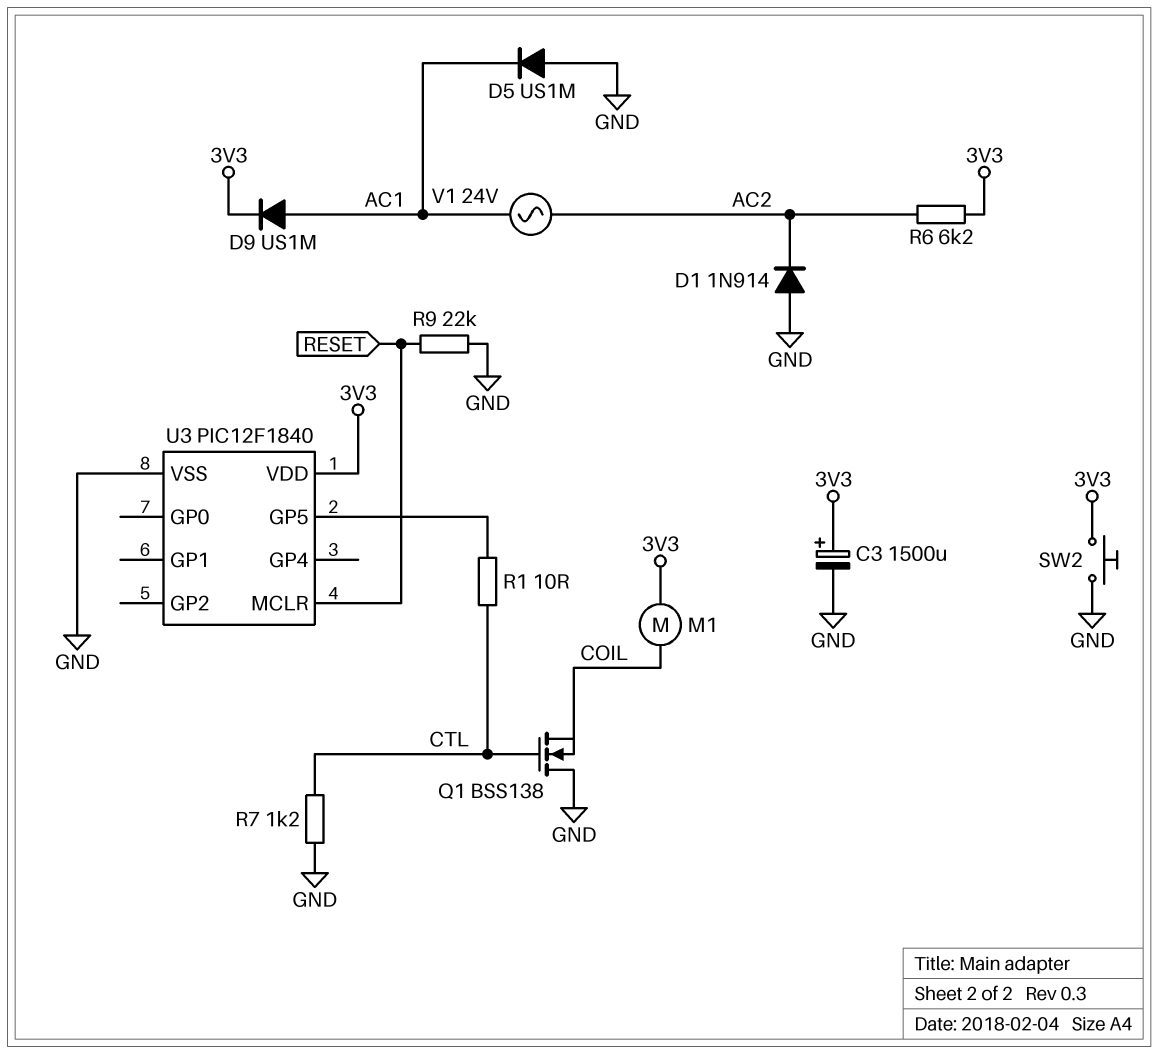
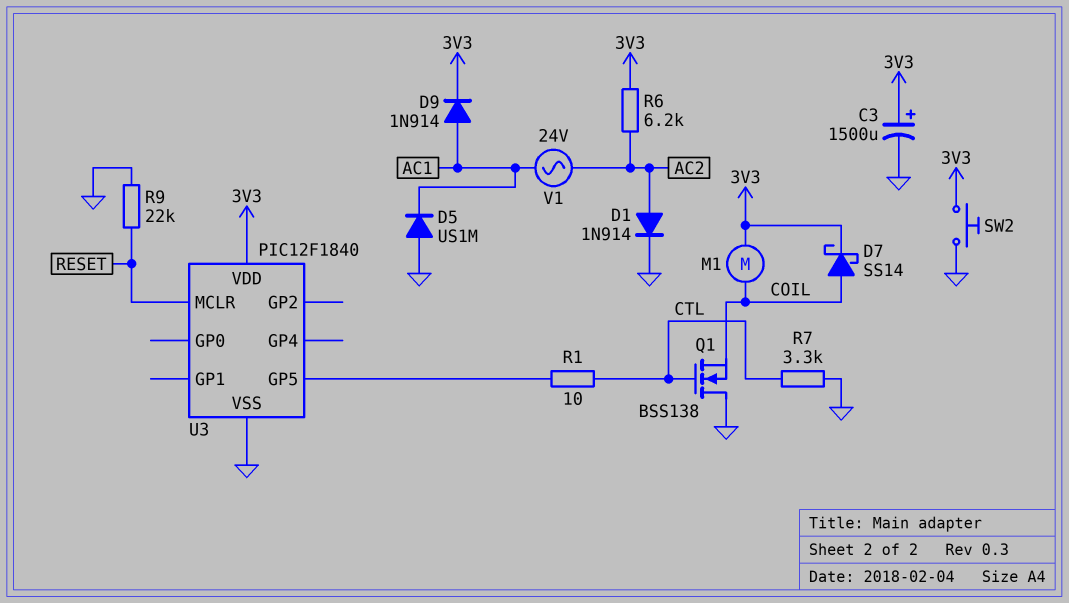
D1: diode 1N914 (A GND, K AC2) -> diode 1N914 (A AC2, K GND)
D7: none -> schottky SS14 (A COIL, K 3V3)
D9: diode US1M (A AC1, K 3V3) -> diode 1N914 (A AC1, K 3V3)
R7: 1.2k (CTL, GND) -> 3.3k (CTL, GND)

